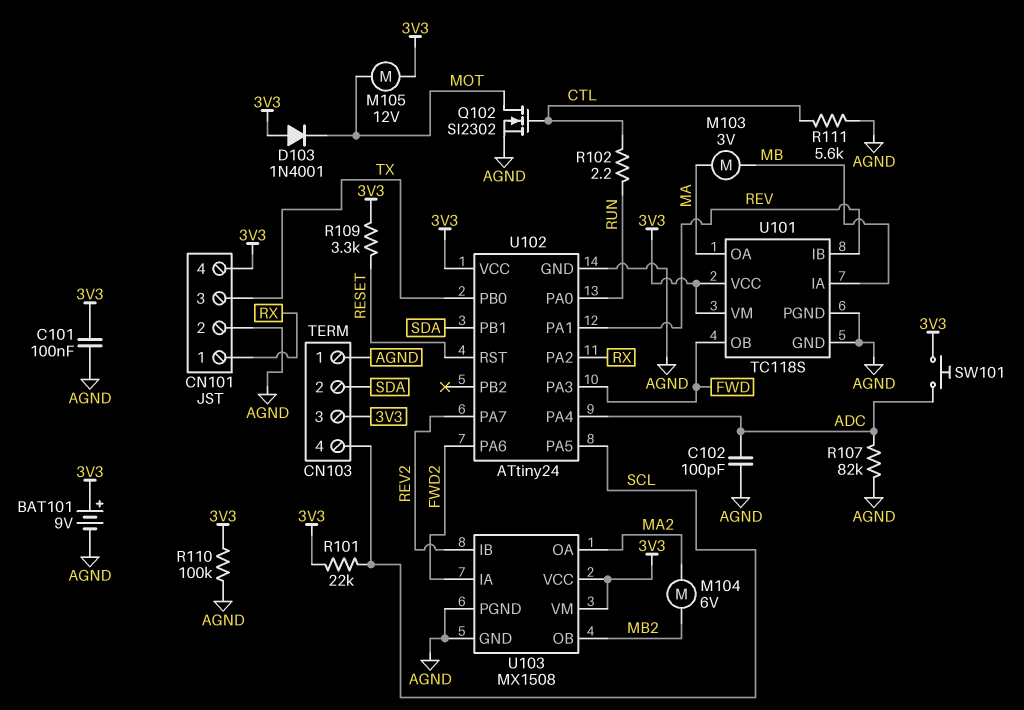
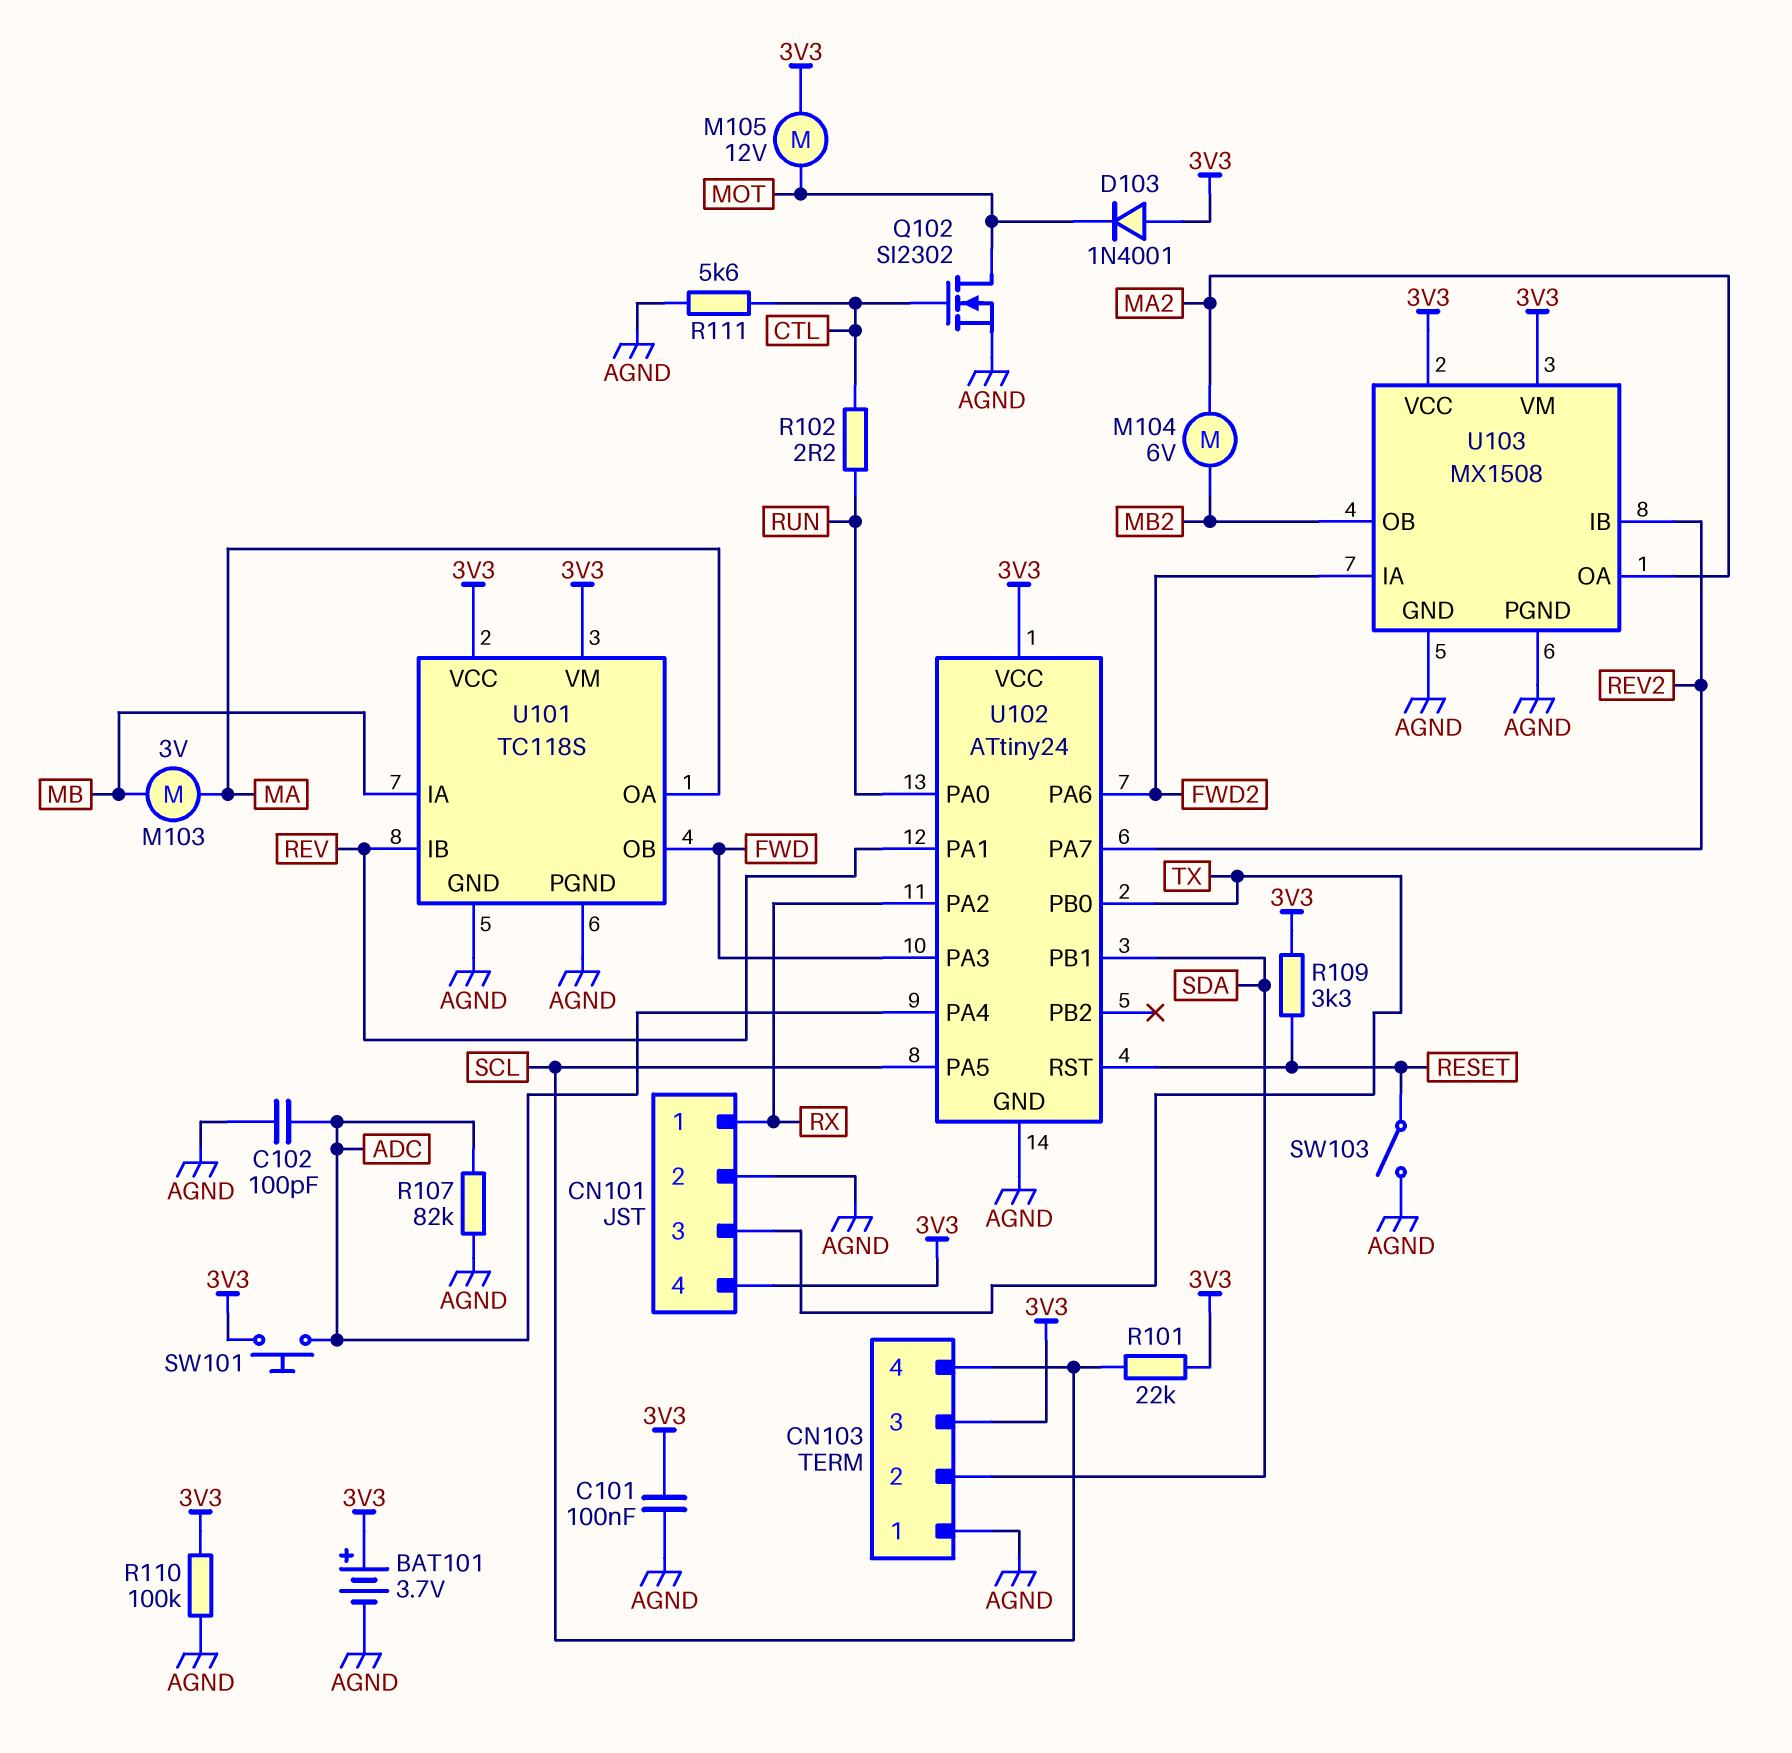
BAT101: 9V (plus 3V3, minus AGND) -> 3.7V (plus 3V3, minus AGND)
SW103: none -> switch (AGND, RESET)

